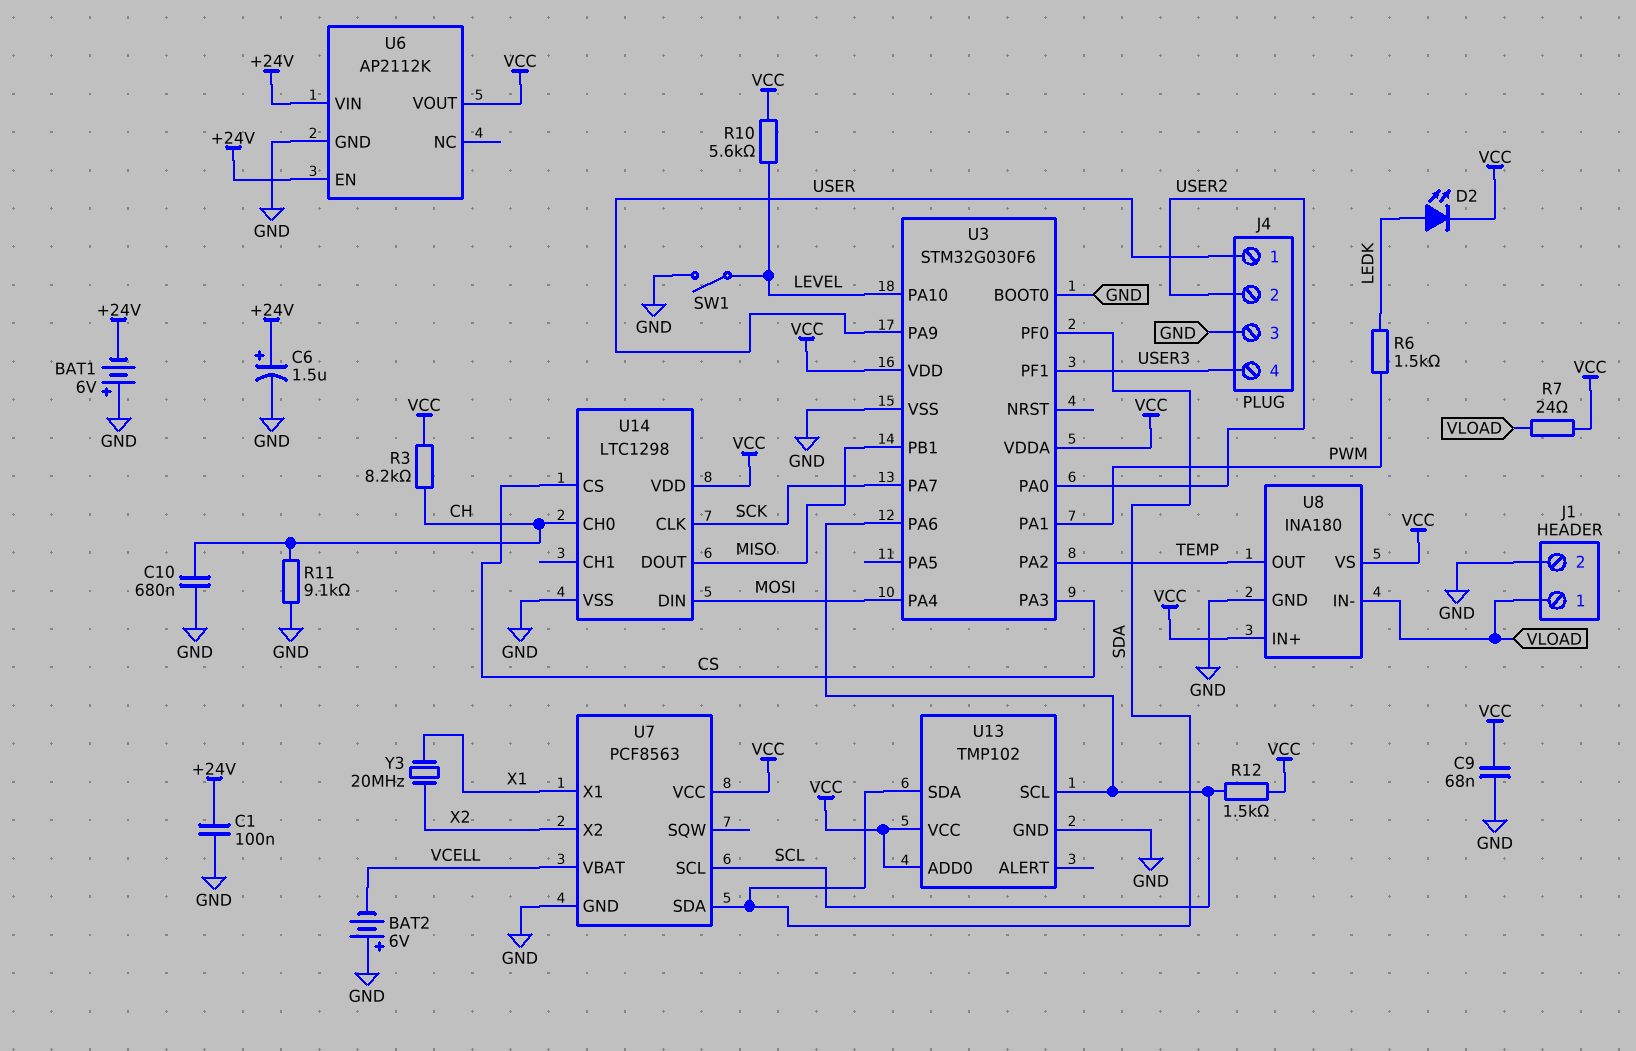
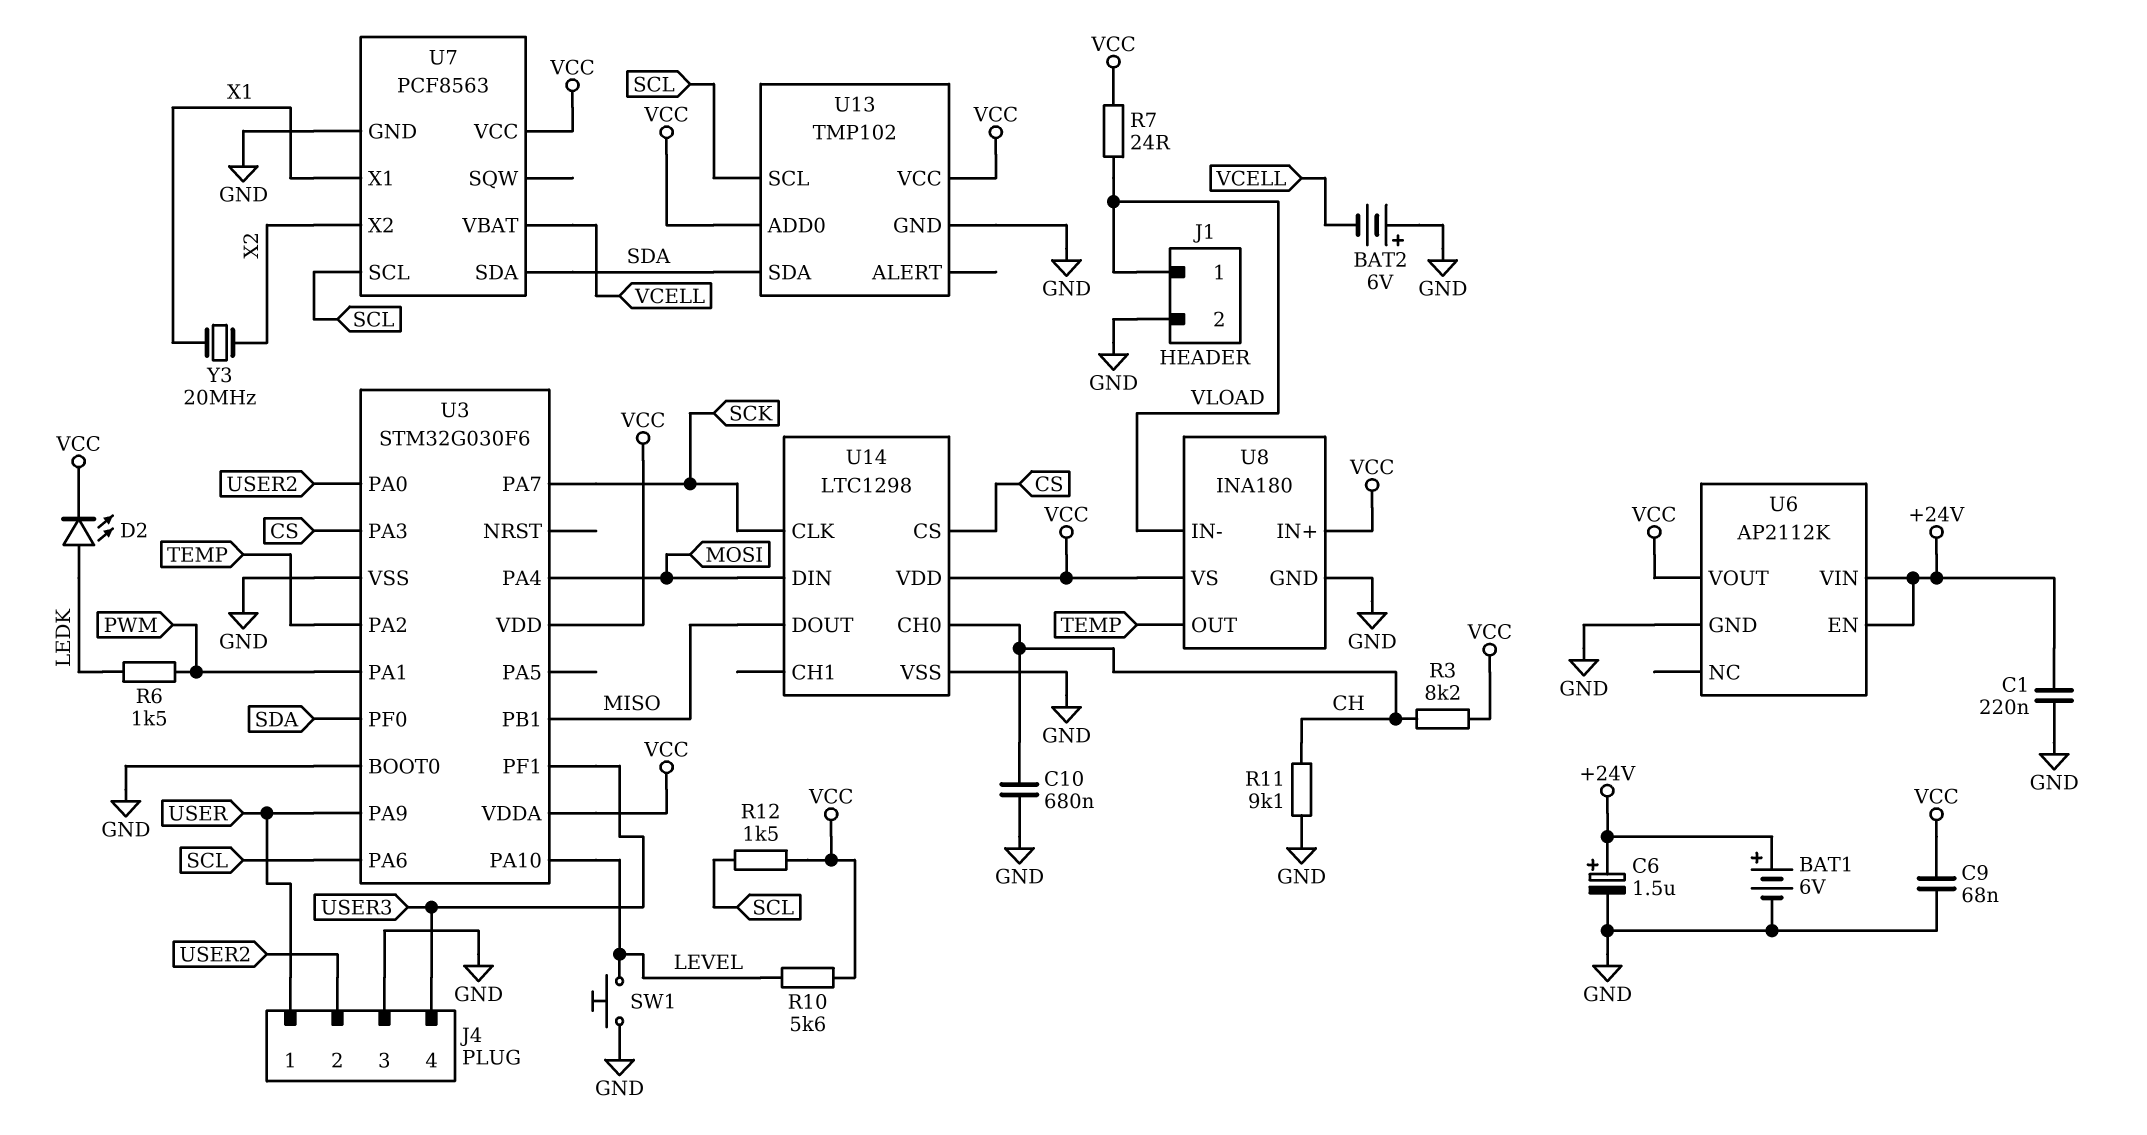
BAT1: 6V (plus GND, minus +24V) -> 6V (plus +24V, minus GND)
C1: 100nF (+24V, GND) -> 220nF (+24V, GND)
SW1: switch (GND, LEVEL) -> button (GND, LEVEL)

